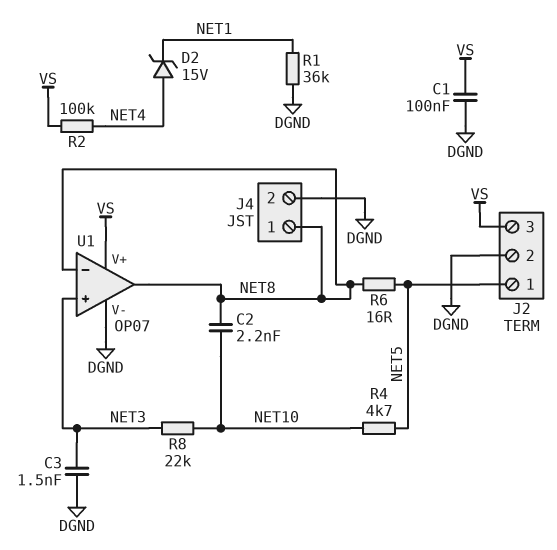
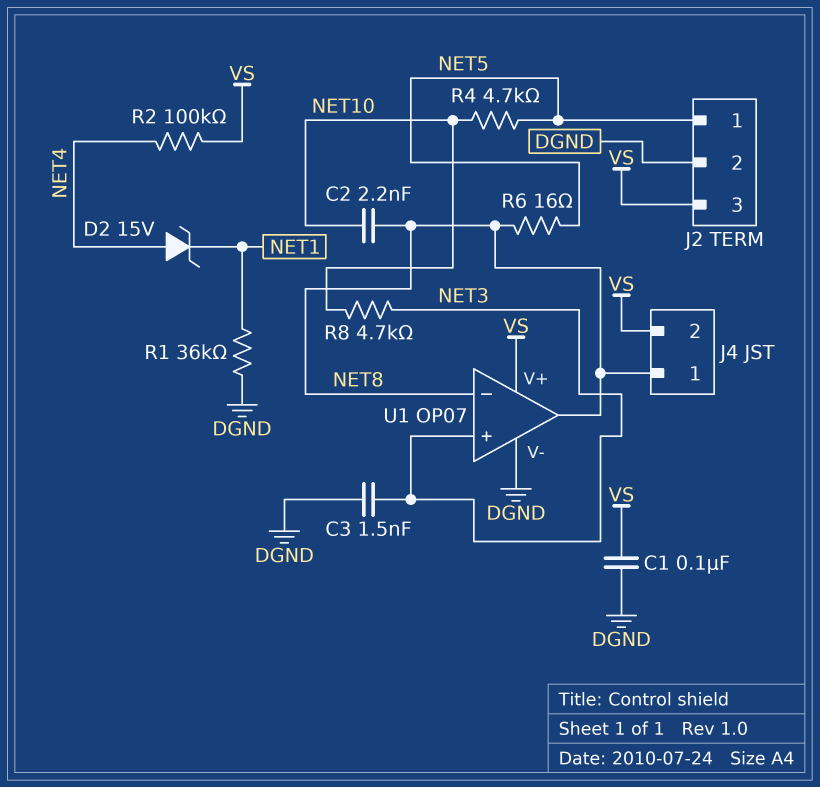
J4 pin 2: DGND -> VS
R8: 22k (NET3, NET10) -> 4.7k (NET3, NET10)

